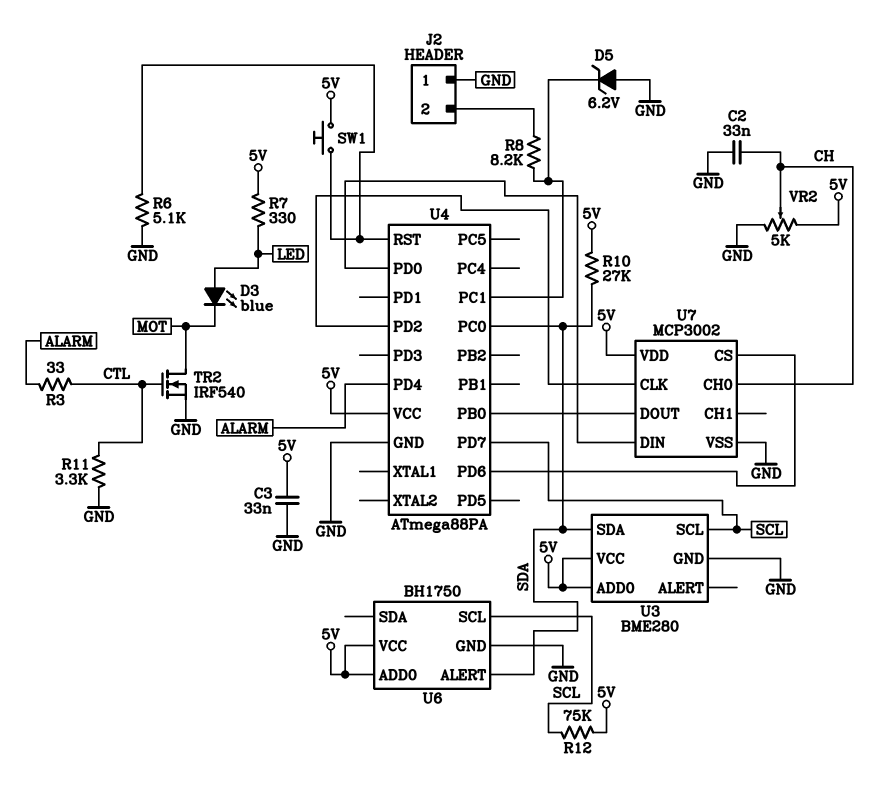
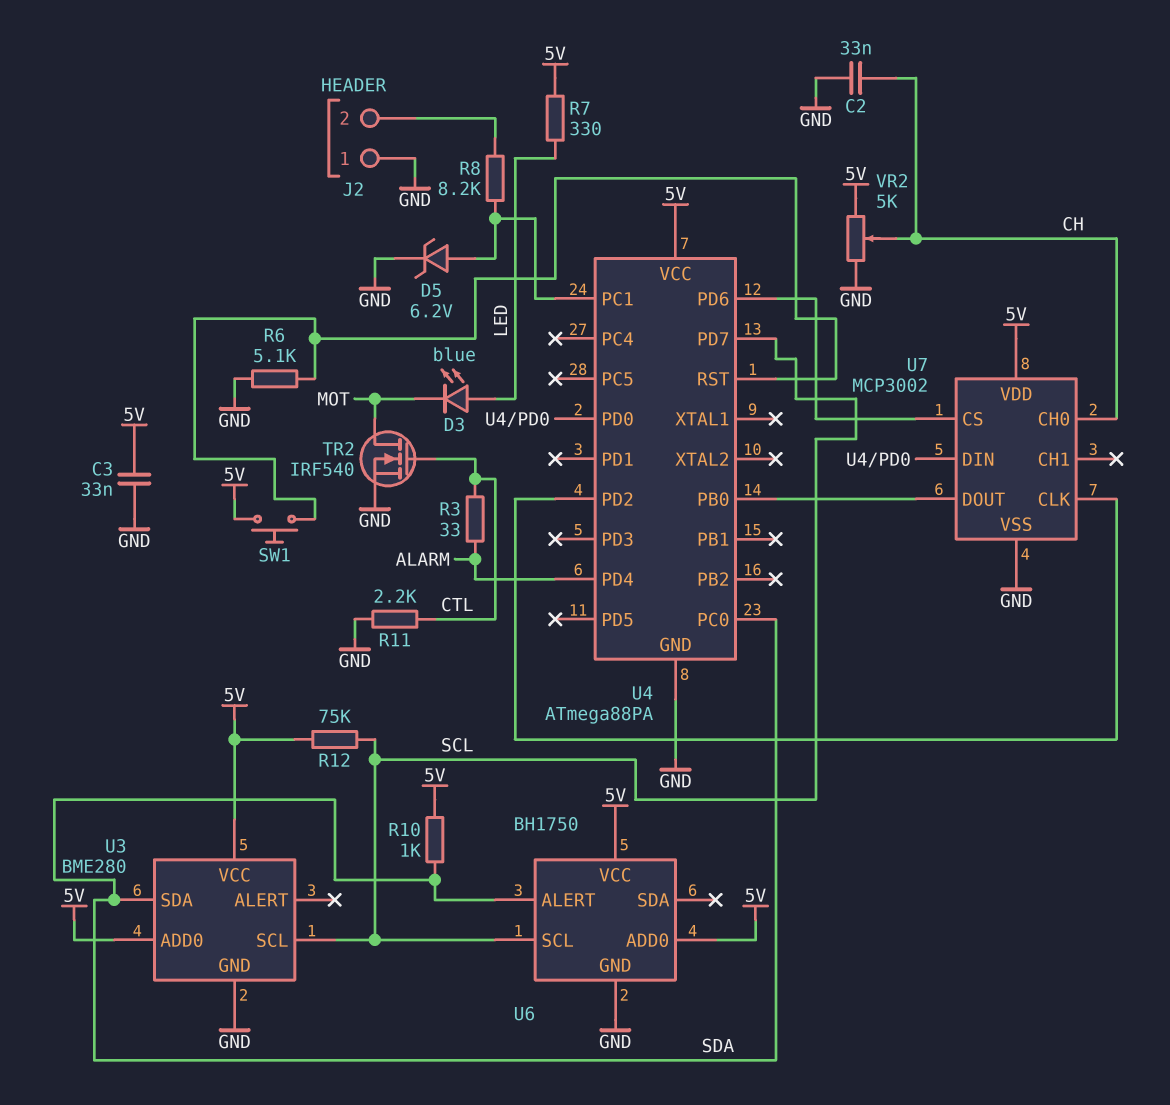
D5: zener 6.2V (A GND, K U4/PC1) -> zener 6.2V (A U4/PC1, K GND)
R10: 27k (5V, SDA) -> 1k (5V, SDA)
R11: 3.3k (CTL, GND) -> 2.2k (CTL, GND)

